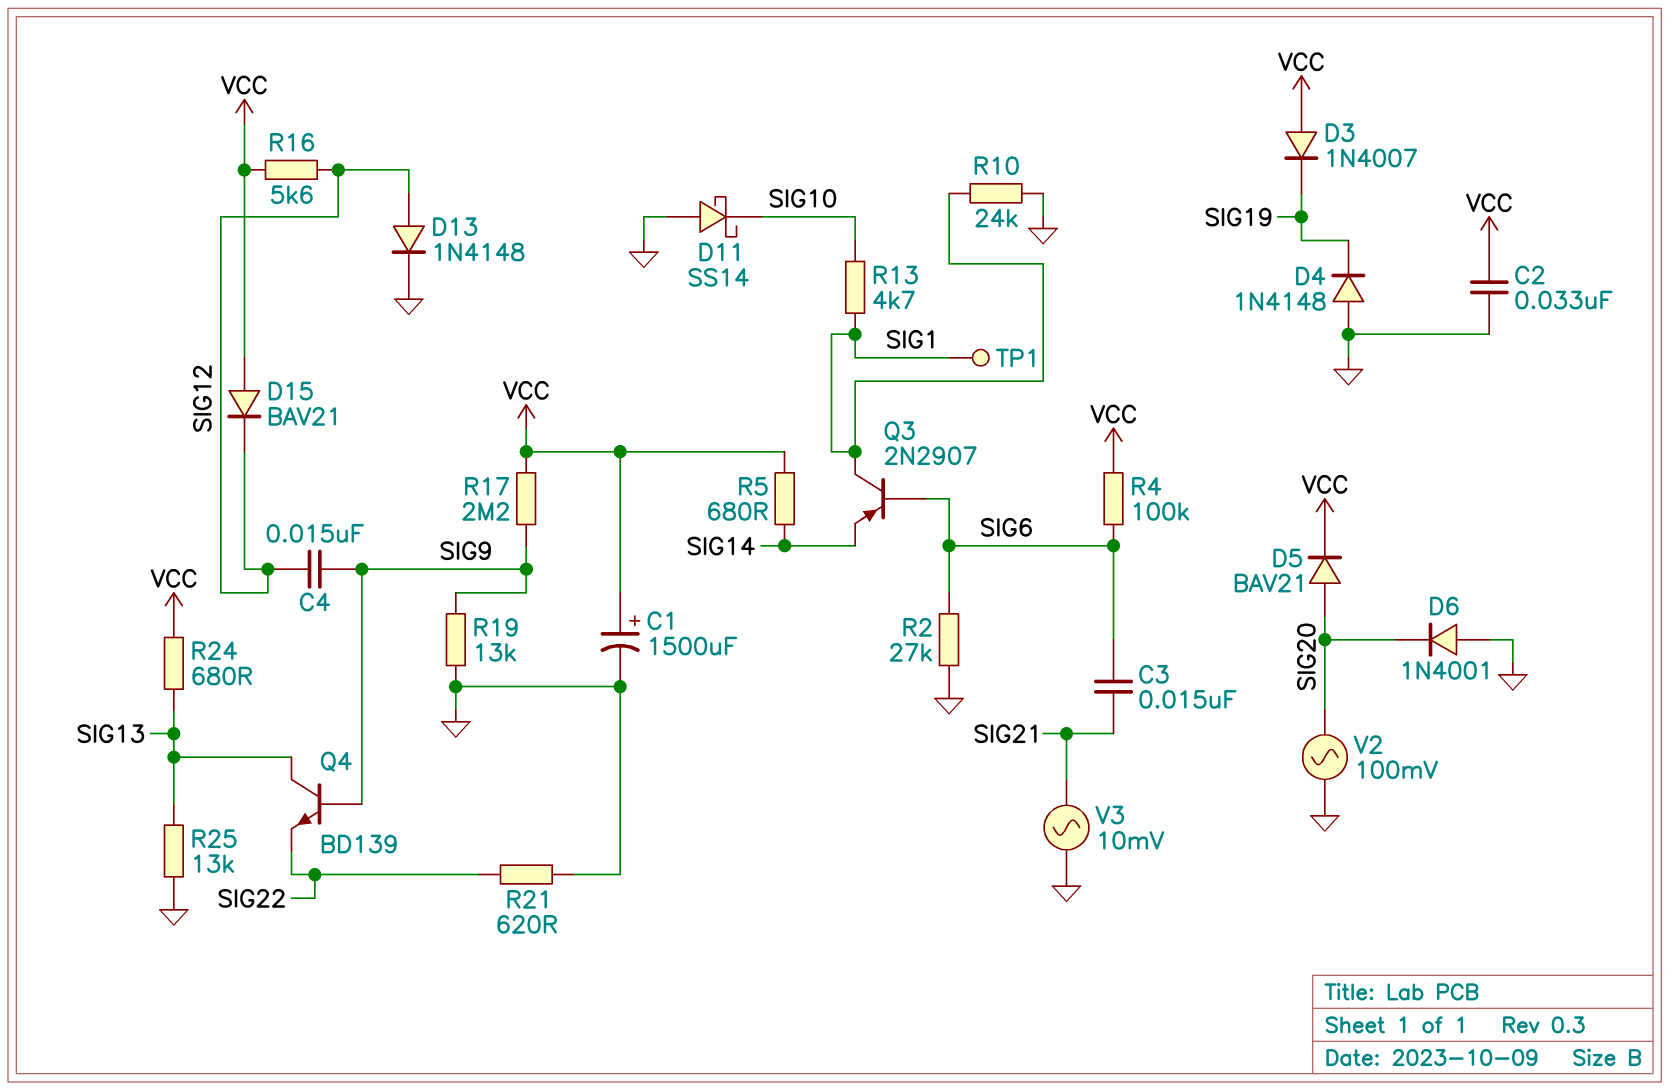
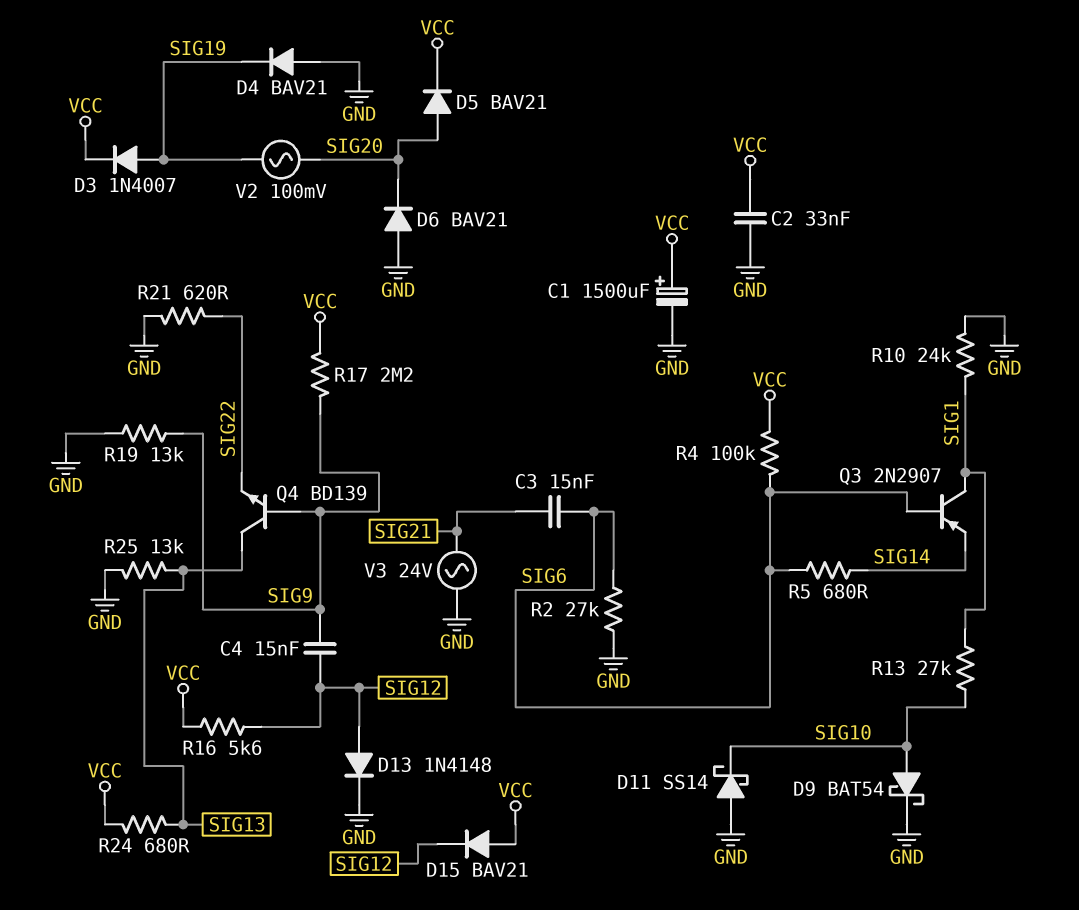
D3: diode 1N4007 (A VCC, K SIG19) -> diode 1N4007 (A SIG19, K VCC)
D4: diode 1N4148 (A GND, K SIG19) -> diode BAV21 (A GND, K SIG19)
D6: diode 1N4001 (A GND, K SIG20) -> diode BAV21 (A GND, K SIG20)
D9: none -> schottky BAT54 (A SIG10, K GND)
R5: 680 (SIG14, VCC) -> 680 (SIG6, SIG14)
R13: 4.7k (SIG1, SIG10) -> 27k (SIG1, SIG10)
TP1: test point (SIG1) -> none
V2: AC 100mV (GND, SIG20) -> AC 100mV (SIG19, SIG20)
V3: AC 10mV (GND, SIG21) -> AC 24V (GND, SIG21)

